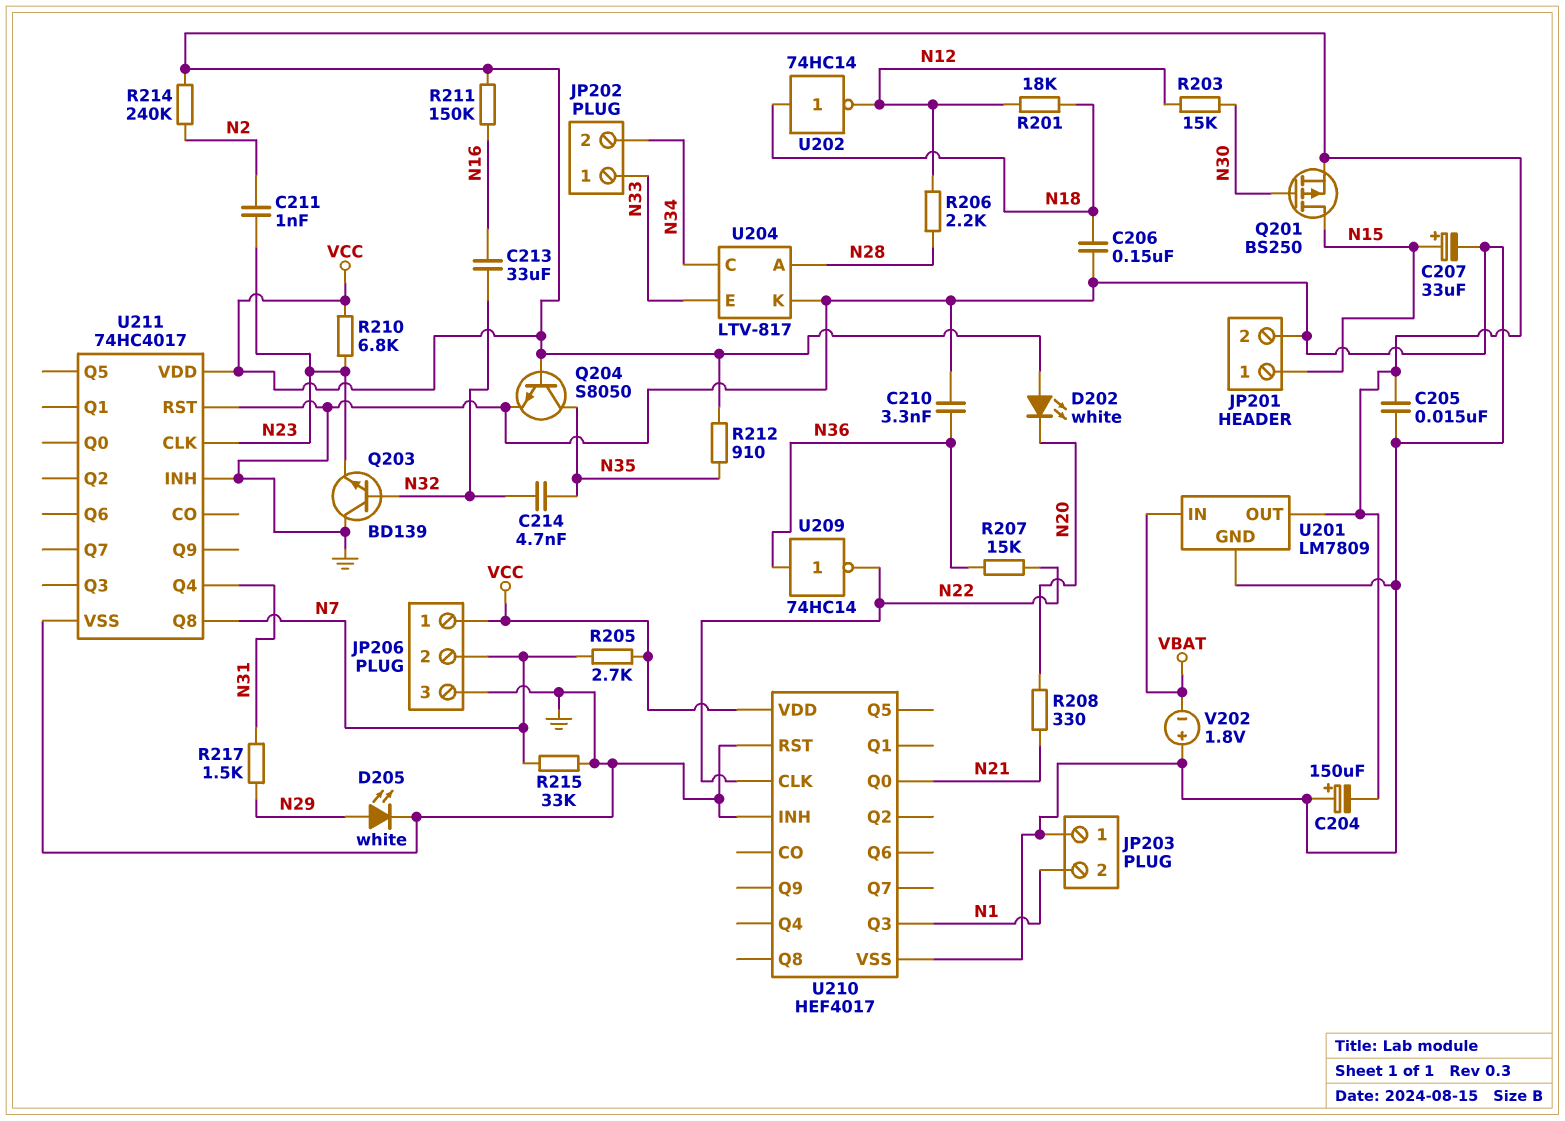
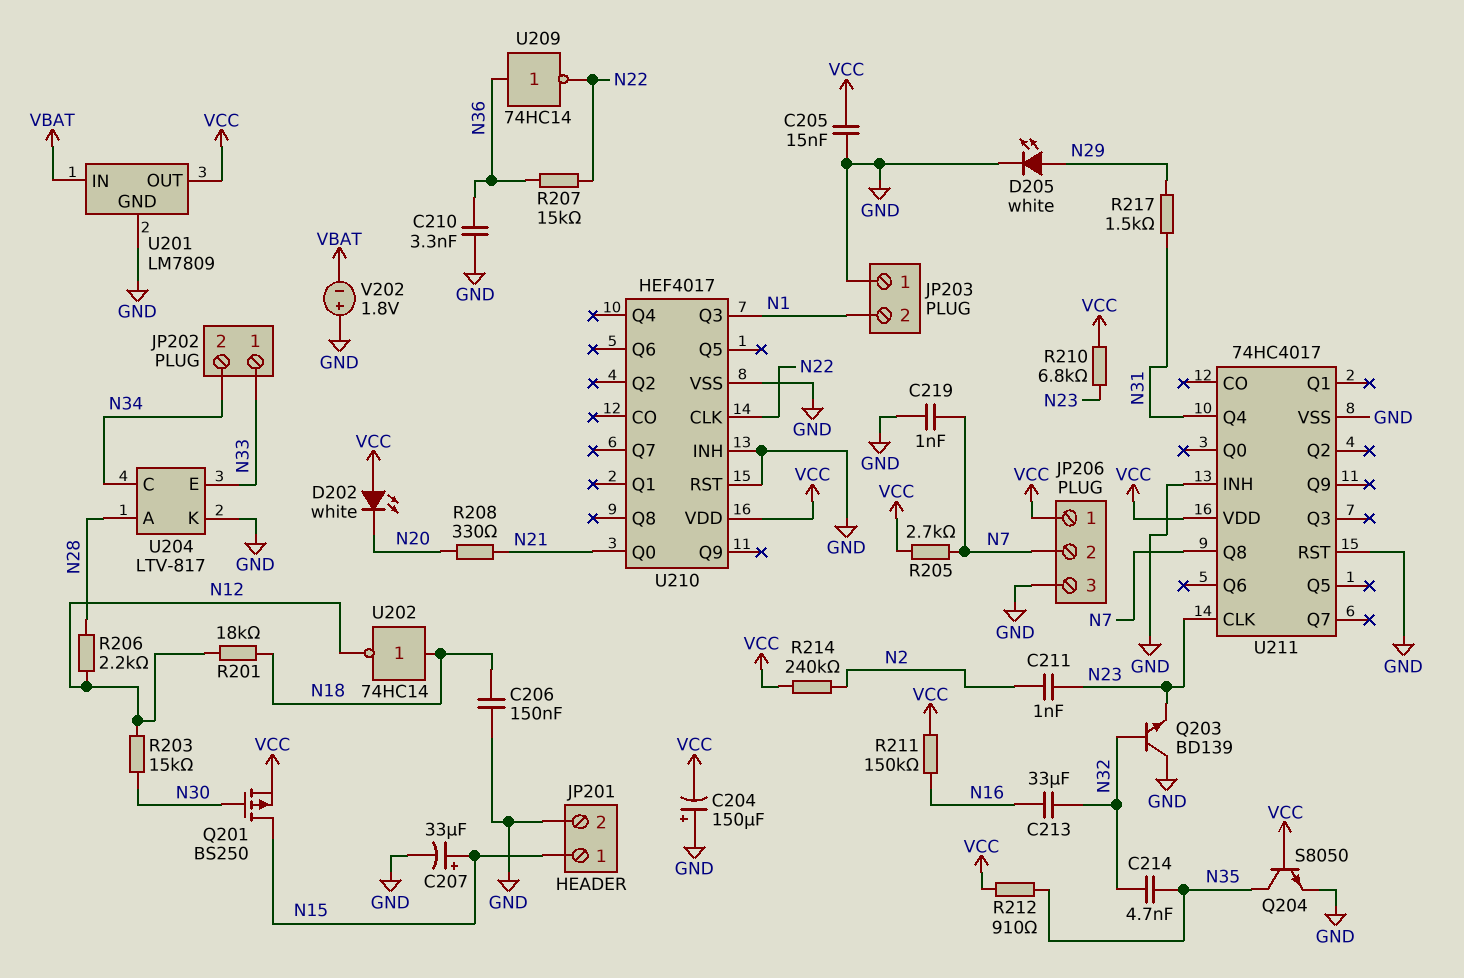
C219: none -> 1nF (GND, N7)
R215: 33k (GND, N7) -> none

